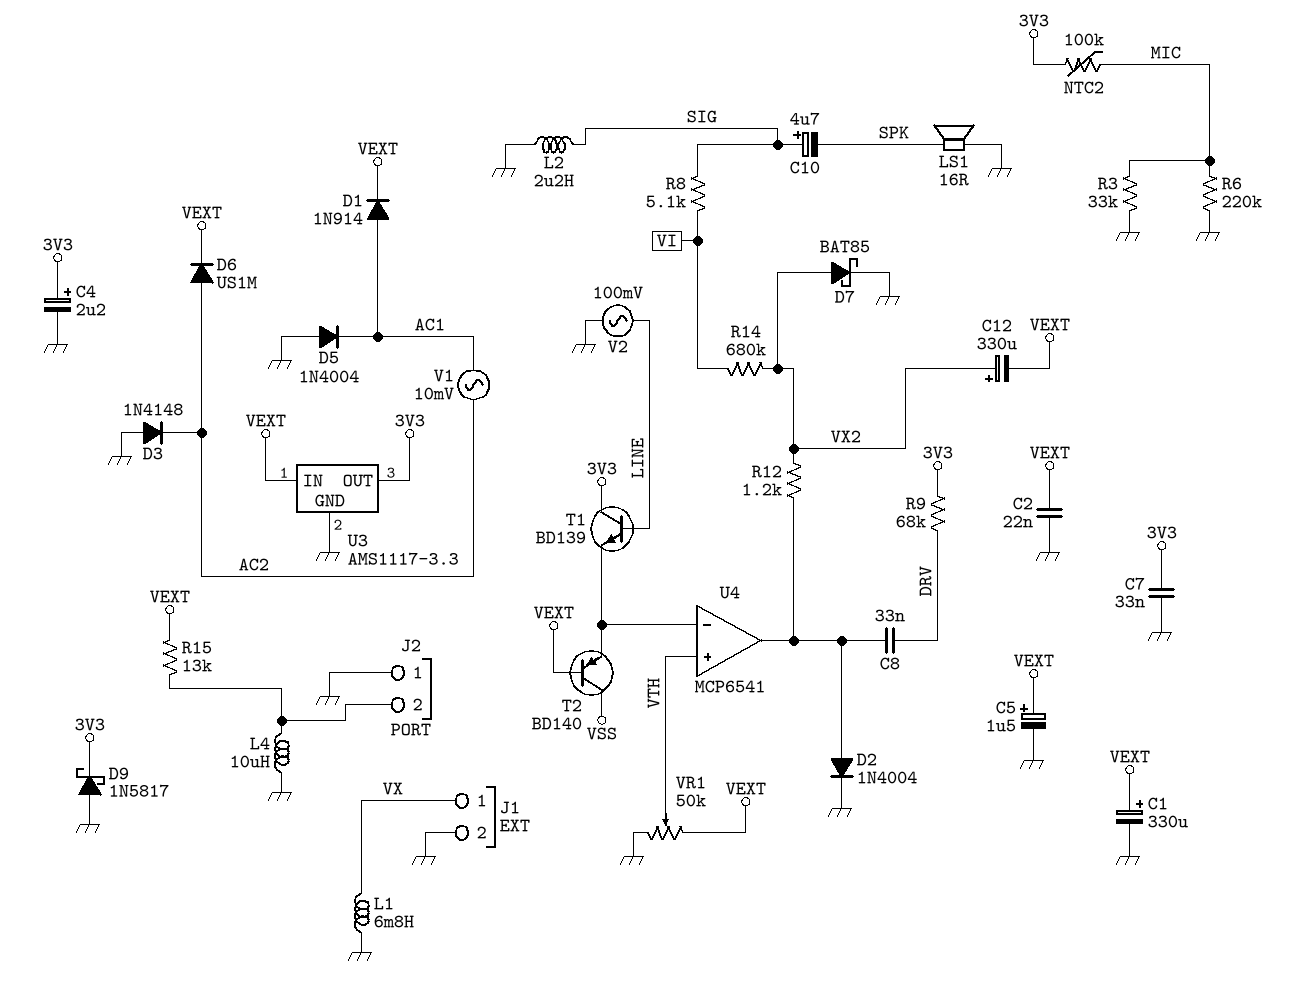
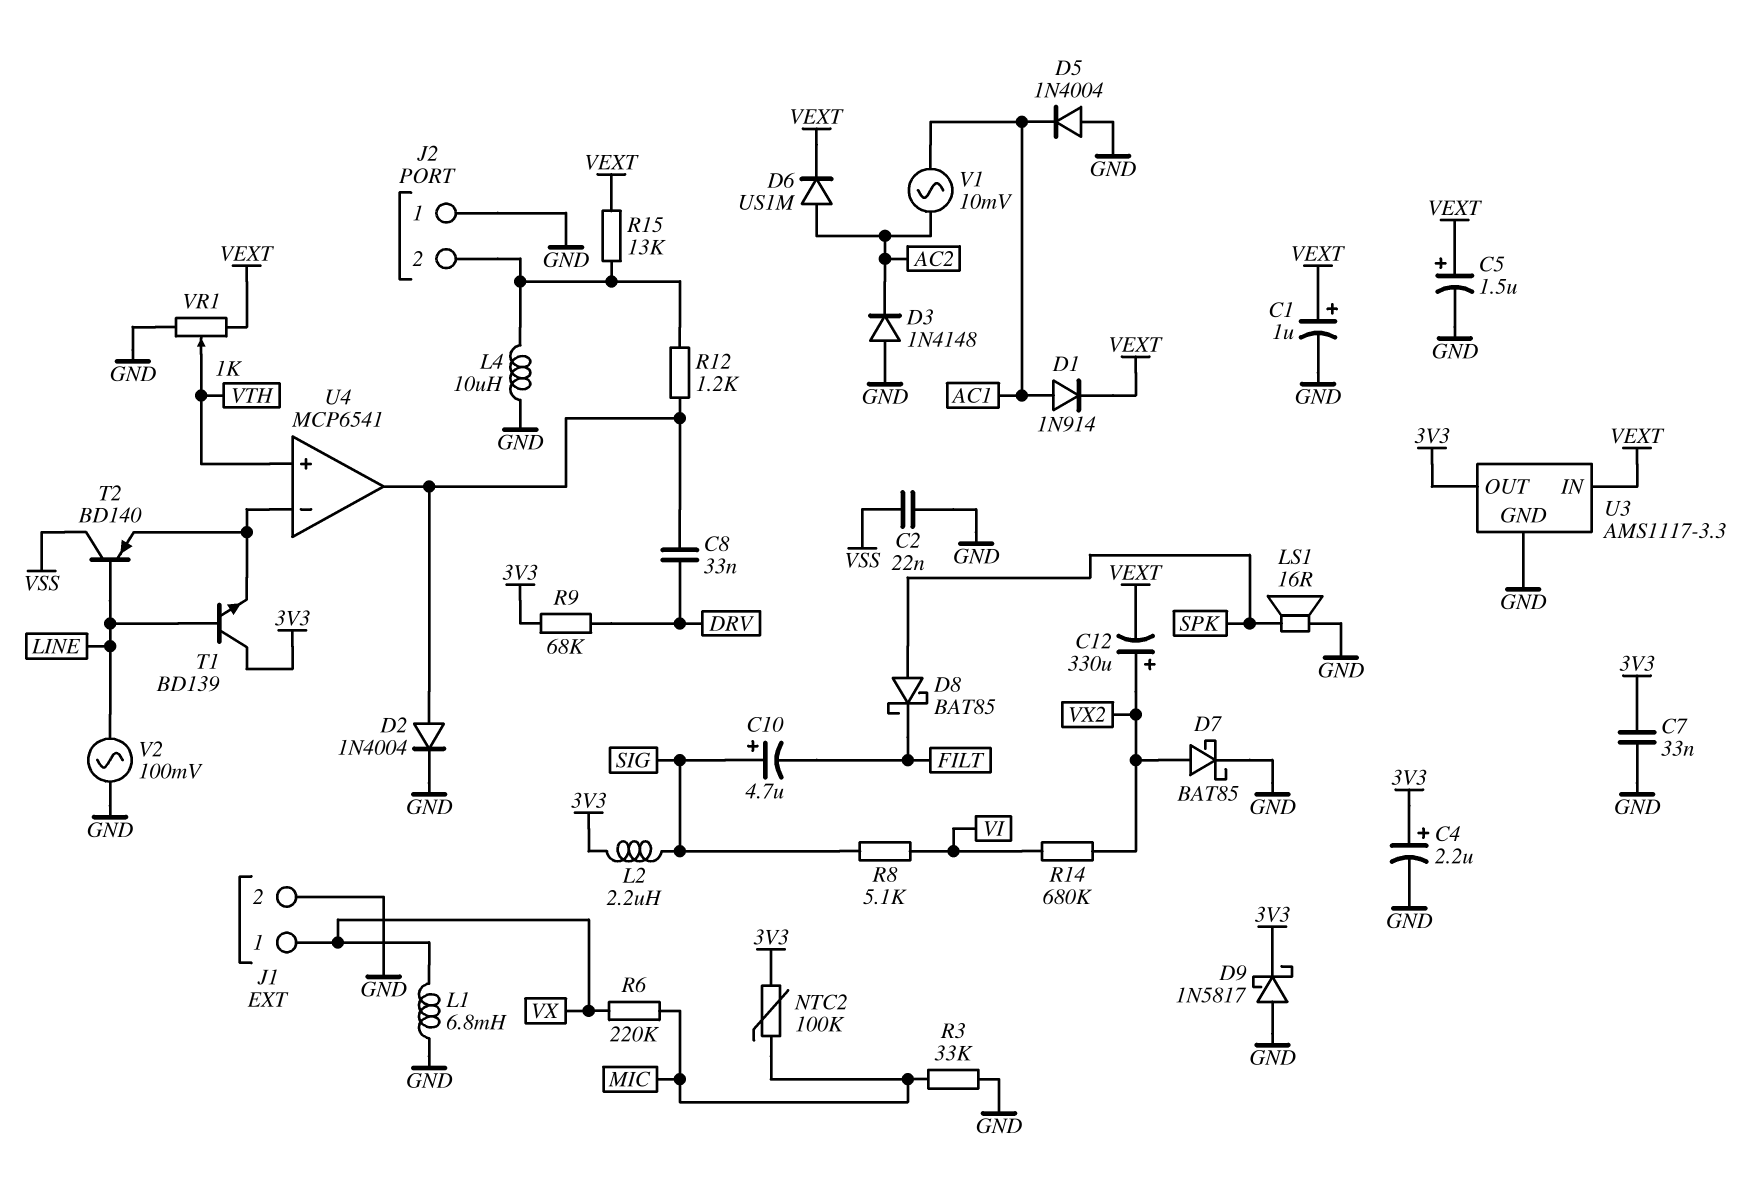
C1: 330uF (plus VEXT, minus GND) -> 1uF (plus VEXT, minus GND)
C2: 22nF (GND, VEXT) -> 22nF (GND, VSS)
C10: 4.7uF (plus SIG, minus SPK) -> 4.7uF (plus SIG, minus FILT)
D8: none -> schottky BAT85 (A SPK, K FILT)
L2: 2.2uH (GND, SIG) -> 2.2uH (3V3, SIG)
R6: 220k (GND, MIC) -> 220k (MIC, VX)
R12: 1.2k (U4/out, VX2) -> 1.2k (J2/2, U4/out)
T2: PNP BD140 (B VEXT, C VSS, E U4/in-) -> PNP BD140 (B LINE, C VSS, E U4/in-)
VR1: 50k (GND, VEXT, wiper VTH) -> 1k (GND, VEXT, wiper VTH)

